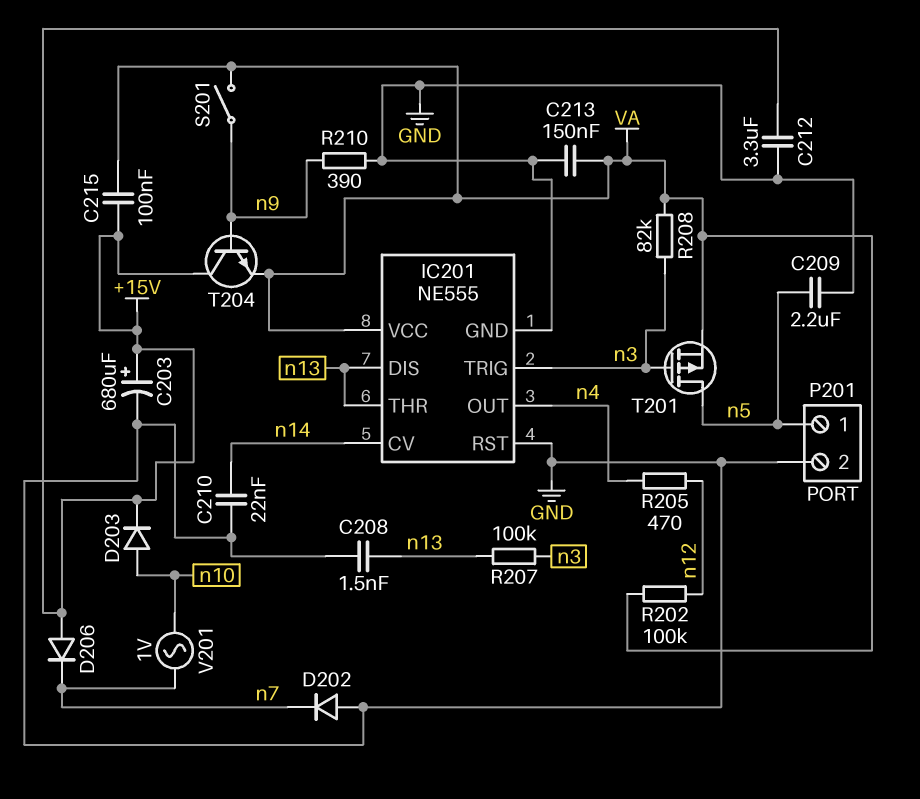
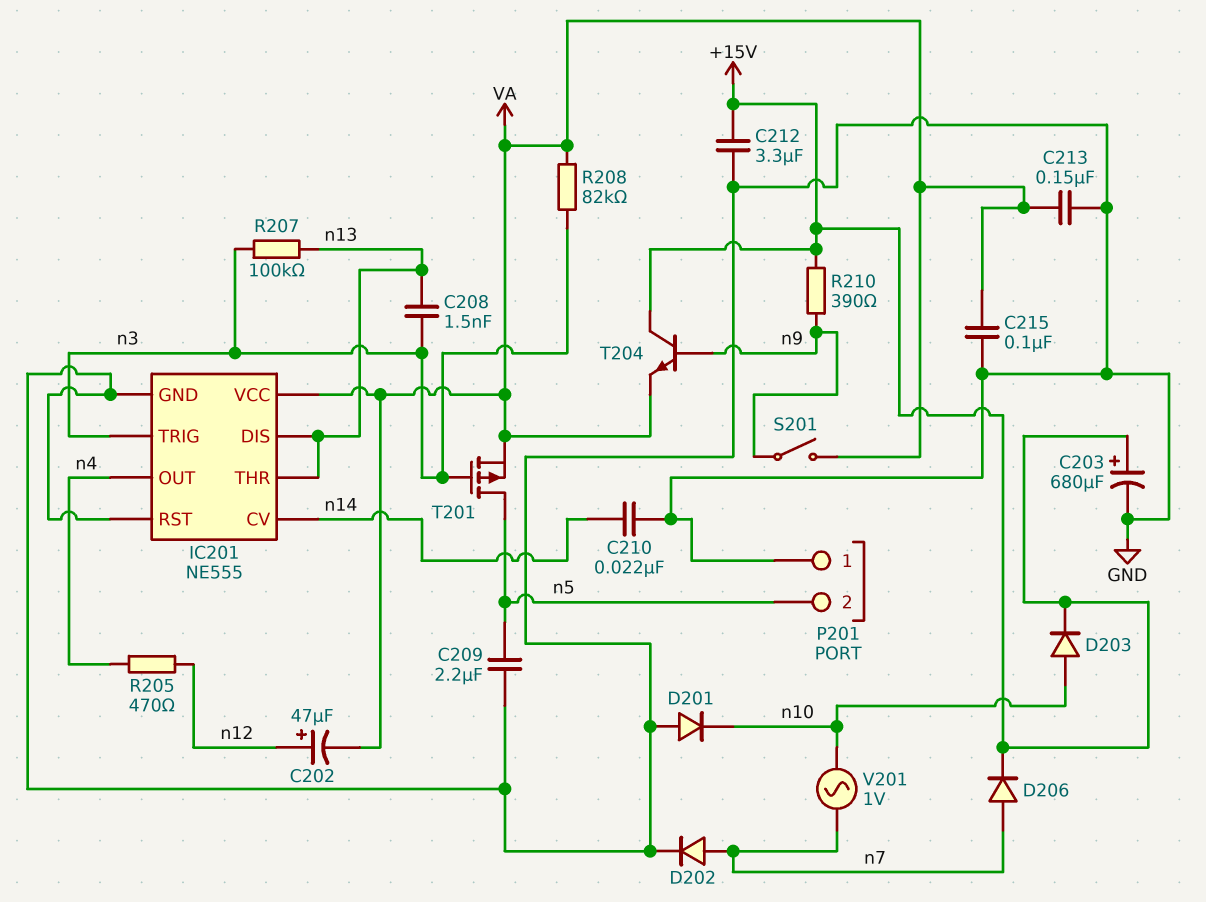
C202: none -> 47uF (plus n12, minus VA)
C208: 1.5nF (GND, n13) -> 1.5nF (n3, n13)
C215: 100nF (+15V, VA) -> 100nF (GND, VA)
D201: none -> diode (A GND, K n10)
D202: diode (A GND, K n7) -> diode (A n7, K GND)
D206: diode (A +15V, K n7) -> diode (A n7, K +15V)
P201 pin 1: n5 -> GND
P201 pin 2: GND -> n5
R202: 100k (VA, n12) -> none
R210: 390 (GND, n9) -> 390 (+15V, n9)

